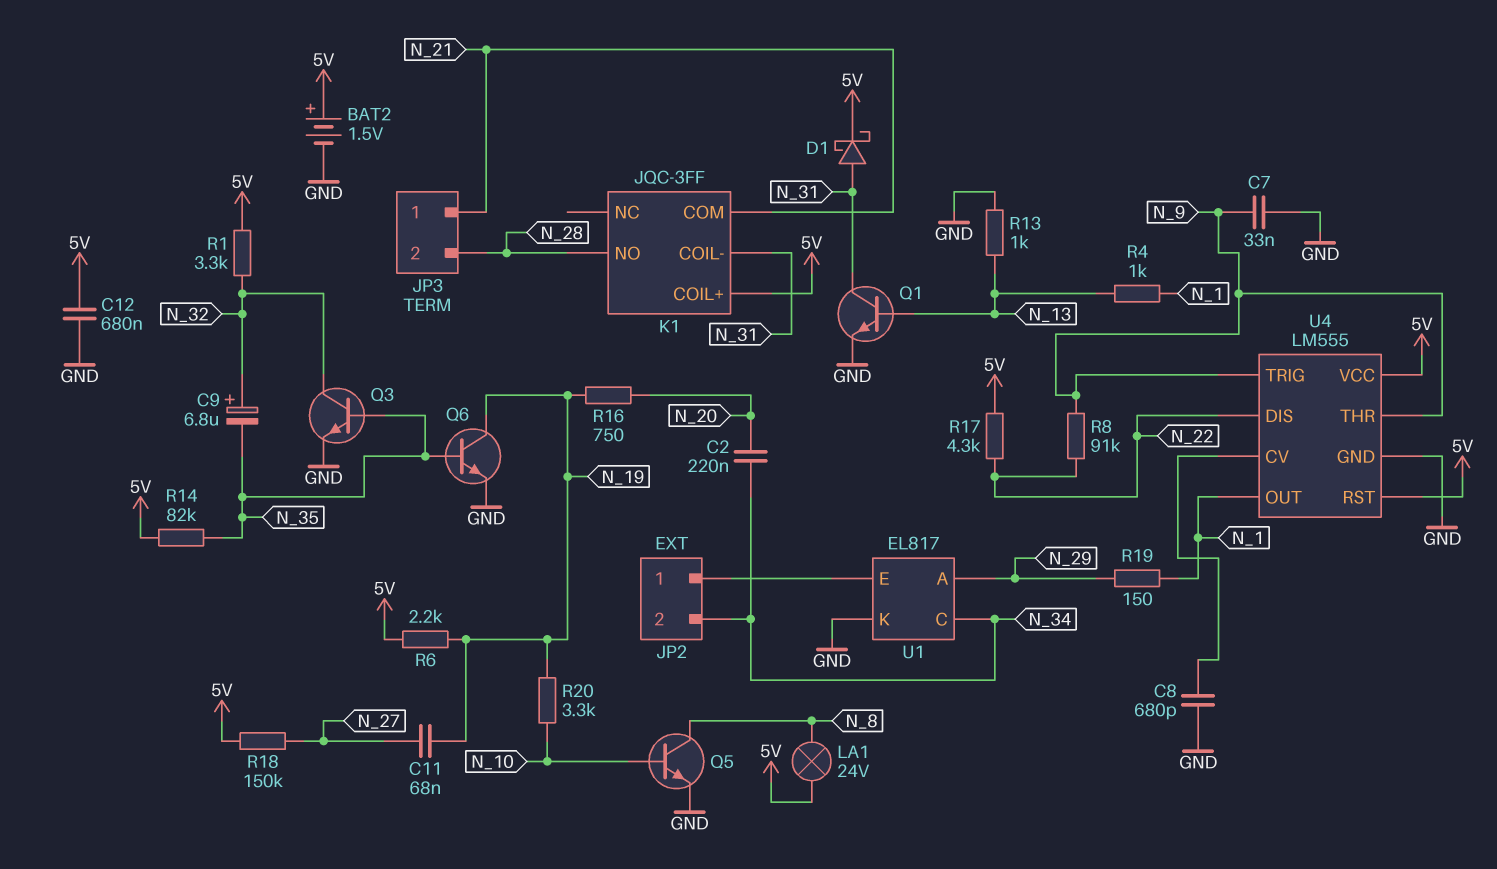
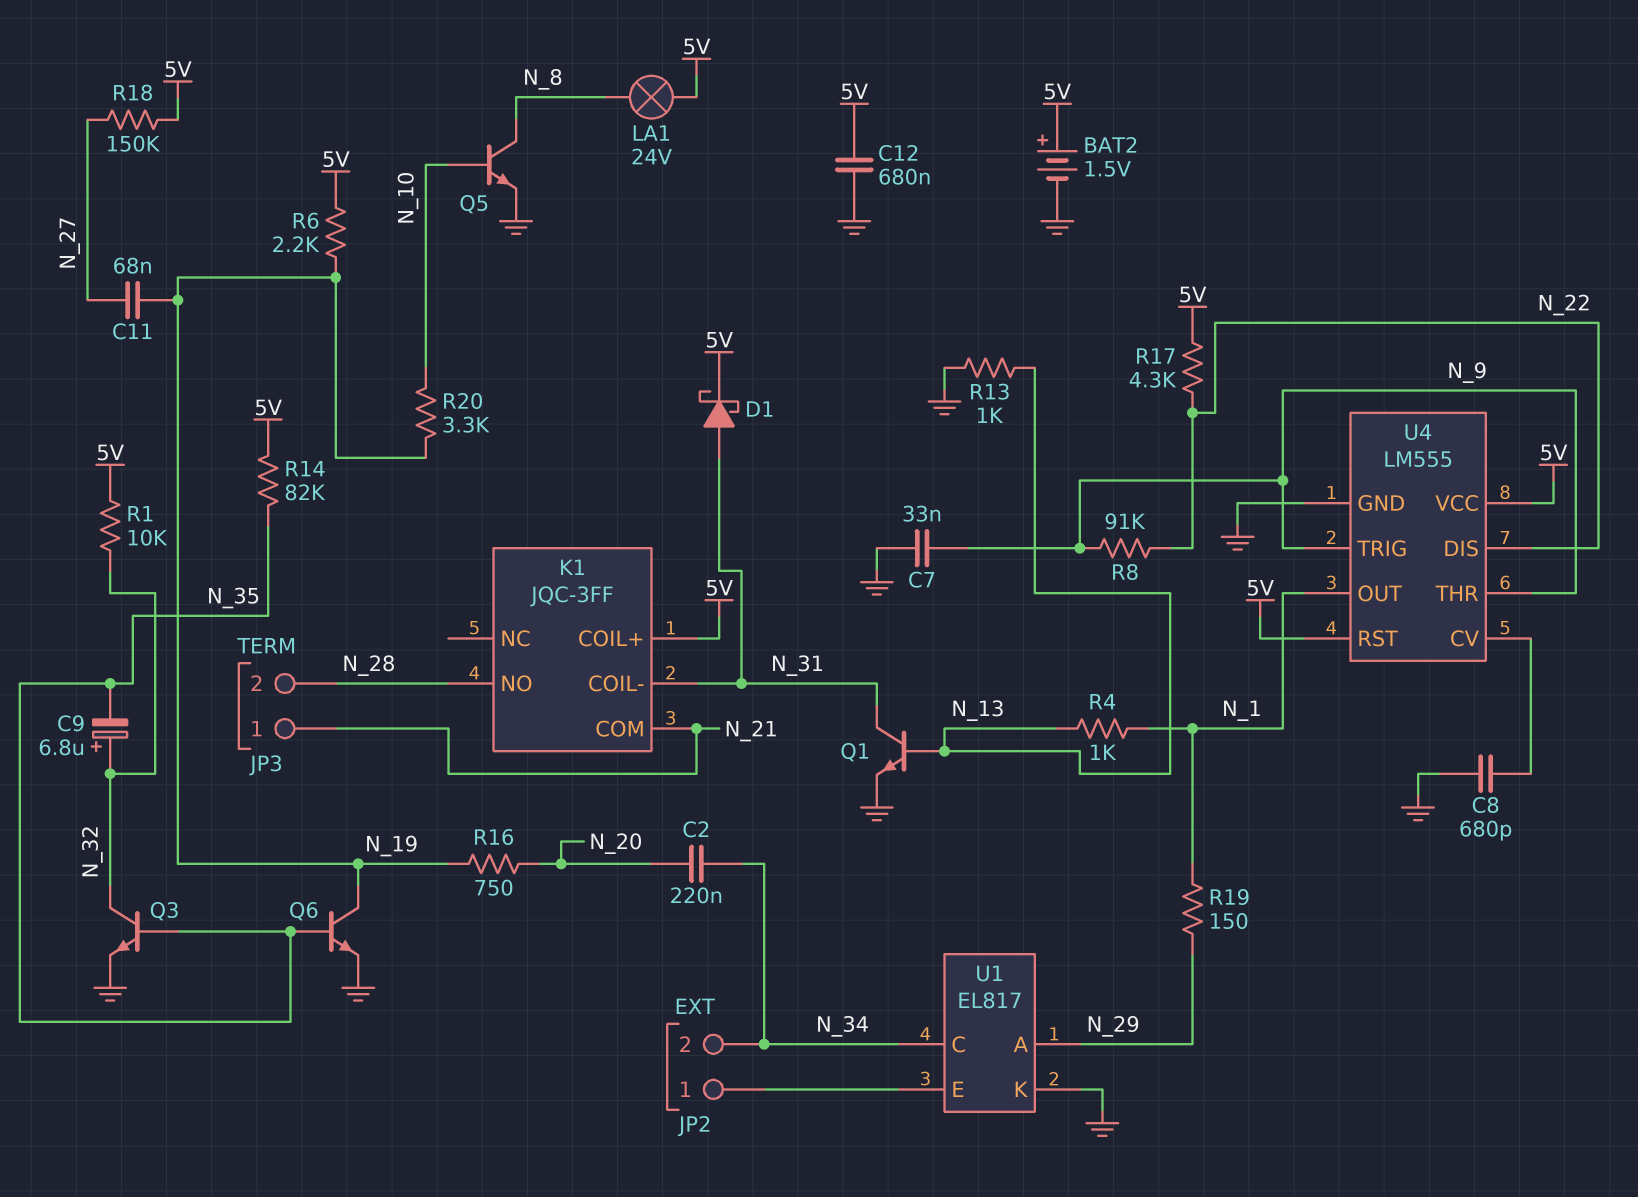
R1: 3.3k (5V, N_32) -> 10k (5V, N_32)

